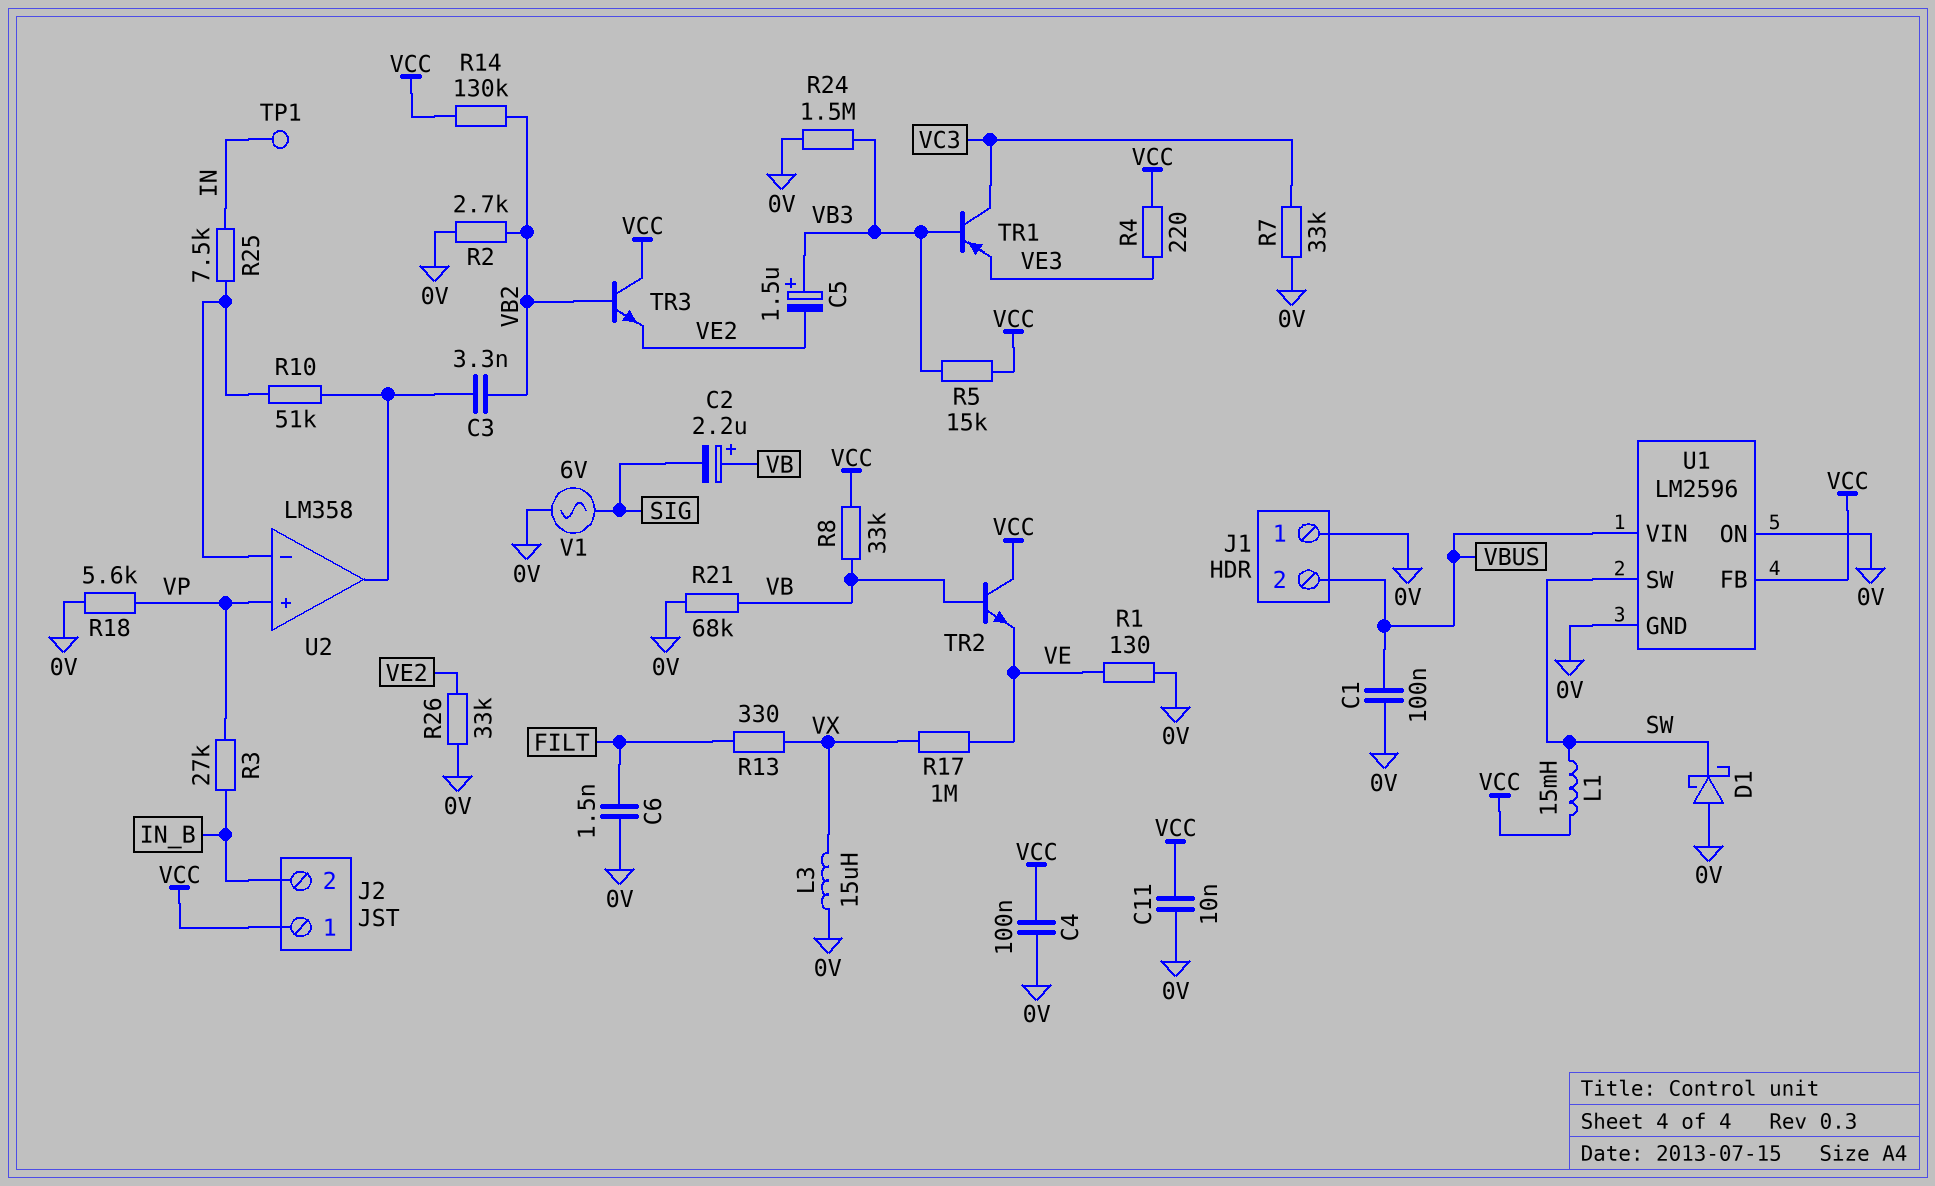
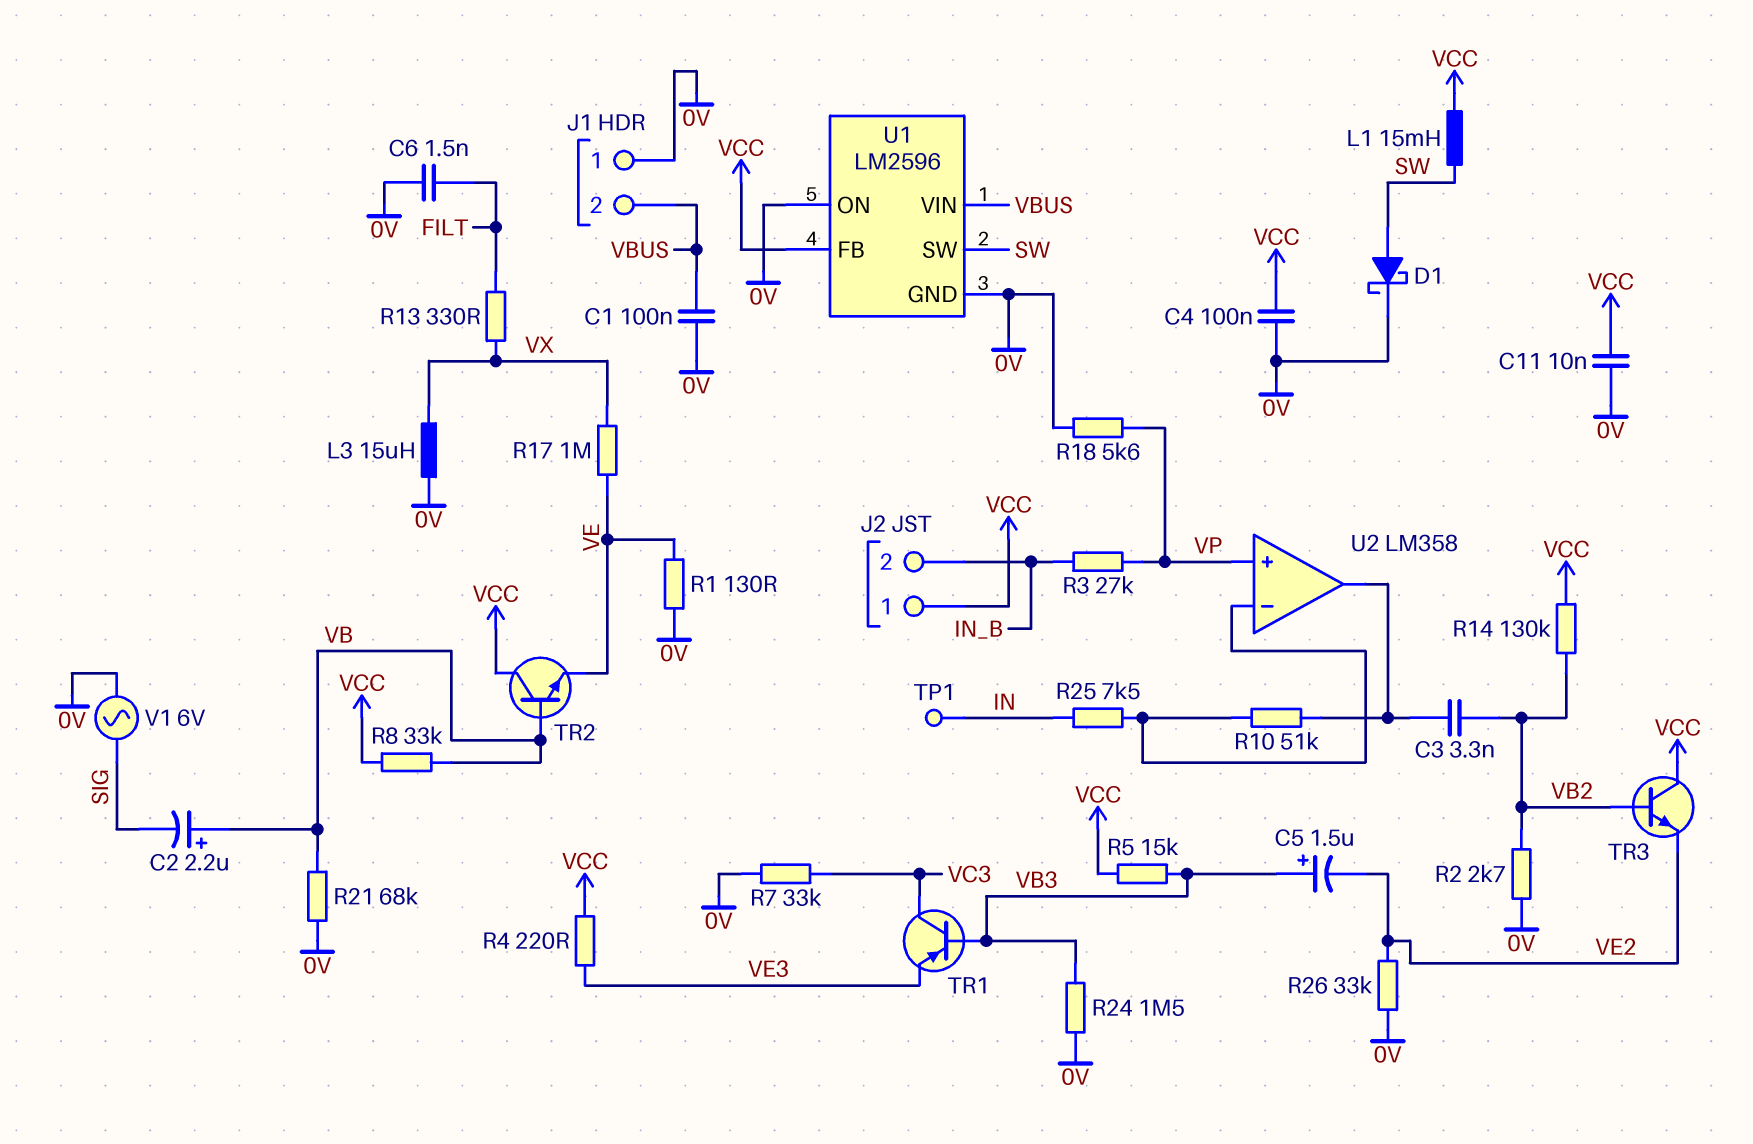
D1: schottky (A 0V, K SW) -> schottky (A SW, K 0V)

